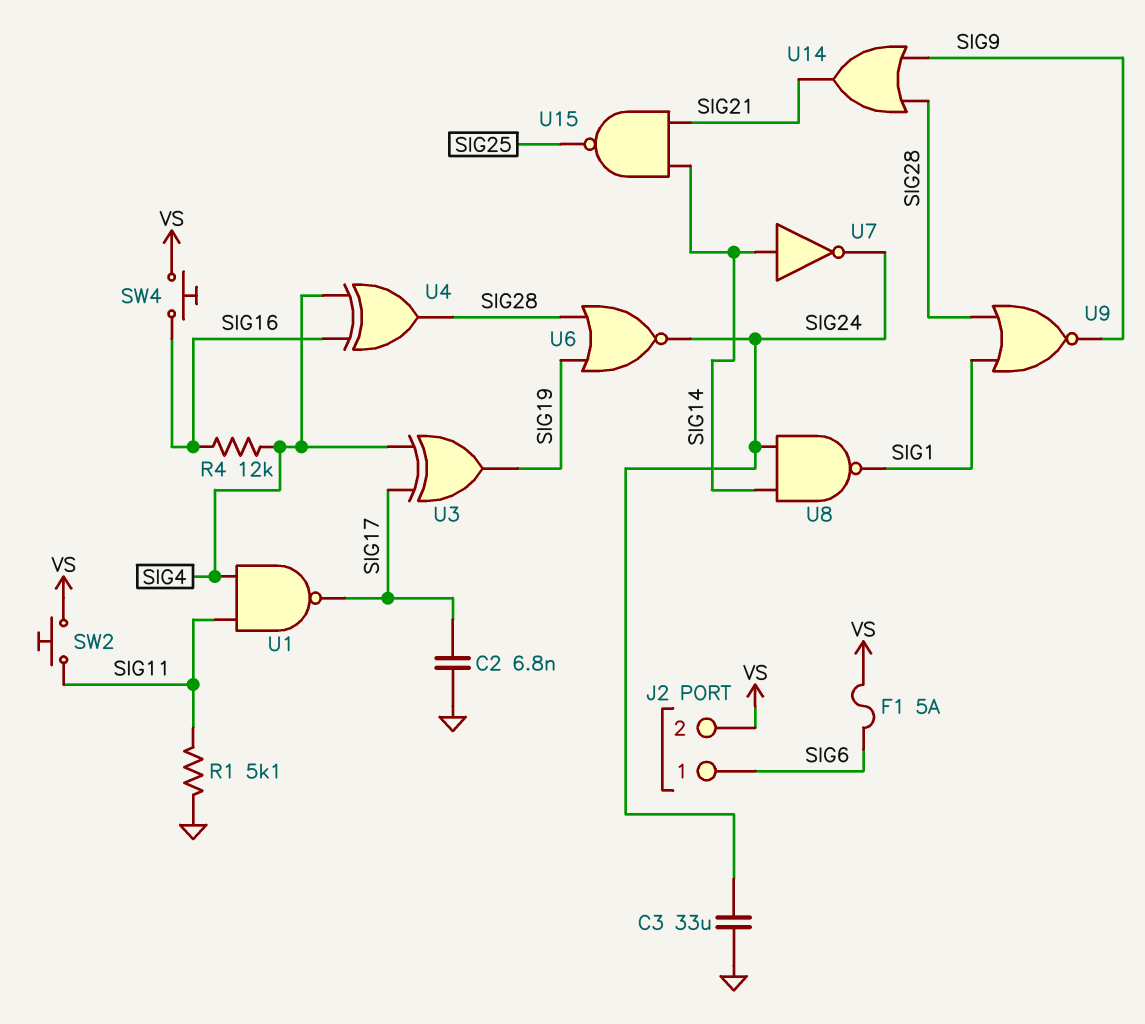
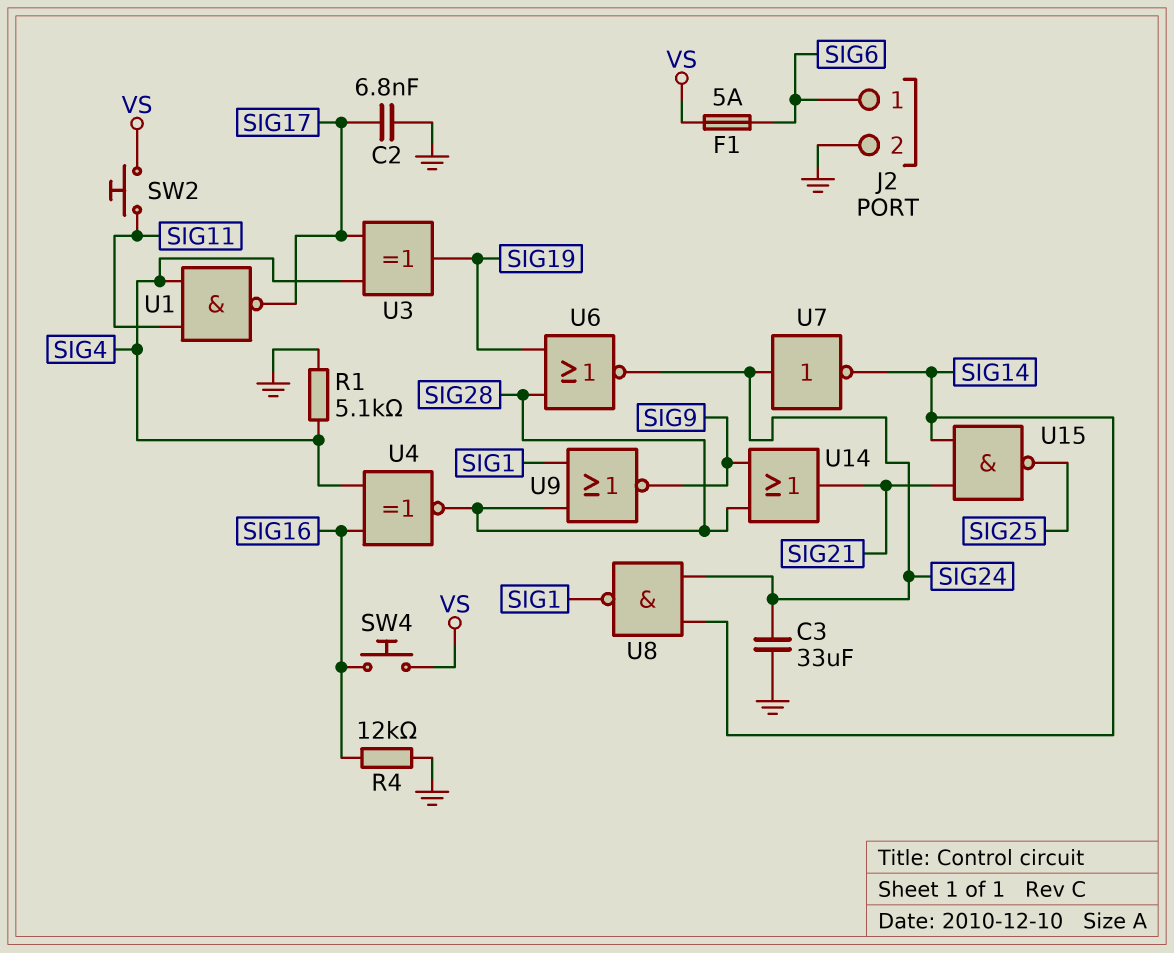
J2 pin 2: VS -> GND
R1: 5.1k (GND, SIG11) -> 5.1k (GND, SIG4)
R4: 12k (SIG4, SIG16) -> 12k (GND, SIG16)
U4: XOR (in SIG4, in SIG16, out SIG28) -> XNOR (in SIG4, in SIG16, out SIG28)
U7: NOT (in SIG14, out SIG24) -> NOT (in SIG24, out SIG14)

